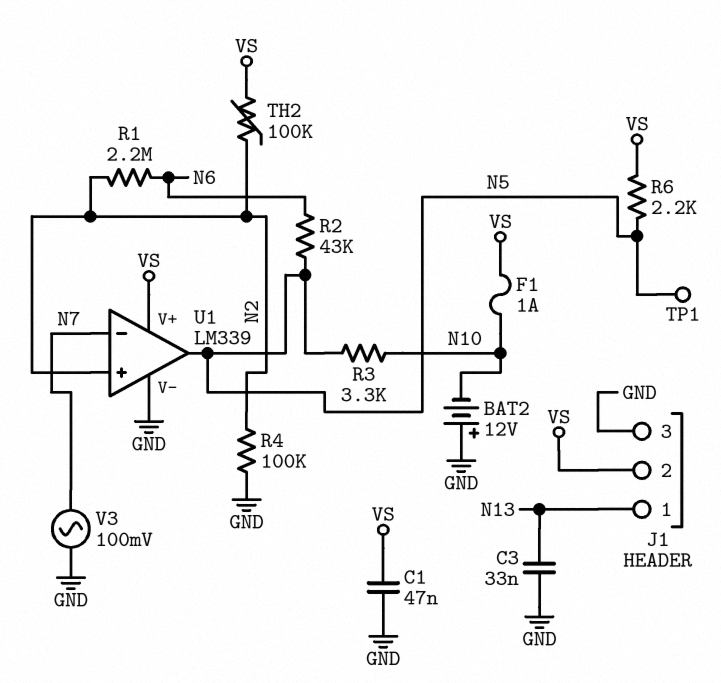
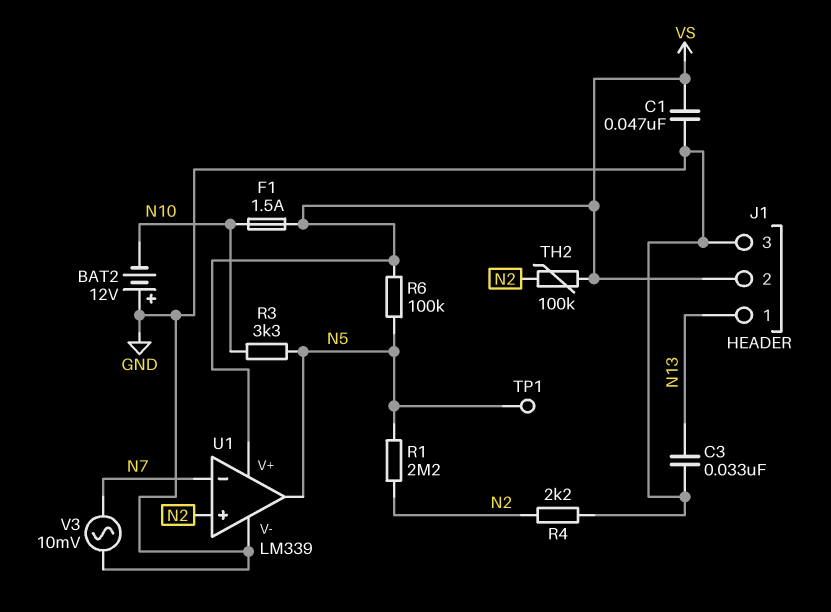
F1: 1A (N10, VS) -> 1.5A (N10, VS)
R1: 2.2M (N2, N6) -> 2.2M (N2, N5)
R2: 43k (N5, N6) -> none
R4: 100k (GND, N2) -> 2.2k (GND, N2)
R6: 2.2k (N5, VS) -> 100k (N5, VS)
V3: AC 100mV (GND, N7) -> AC 10mV (GND, N7)

